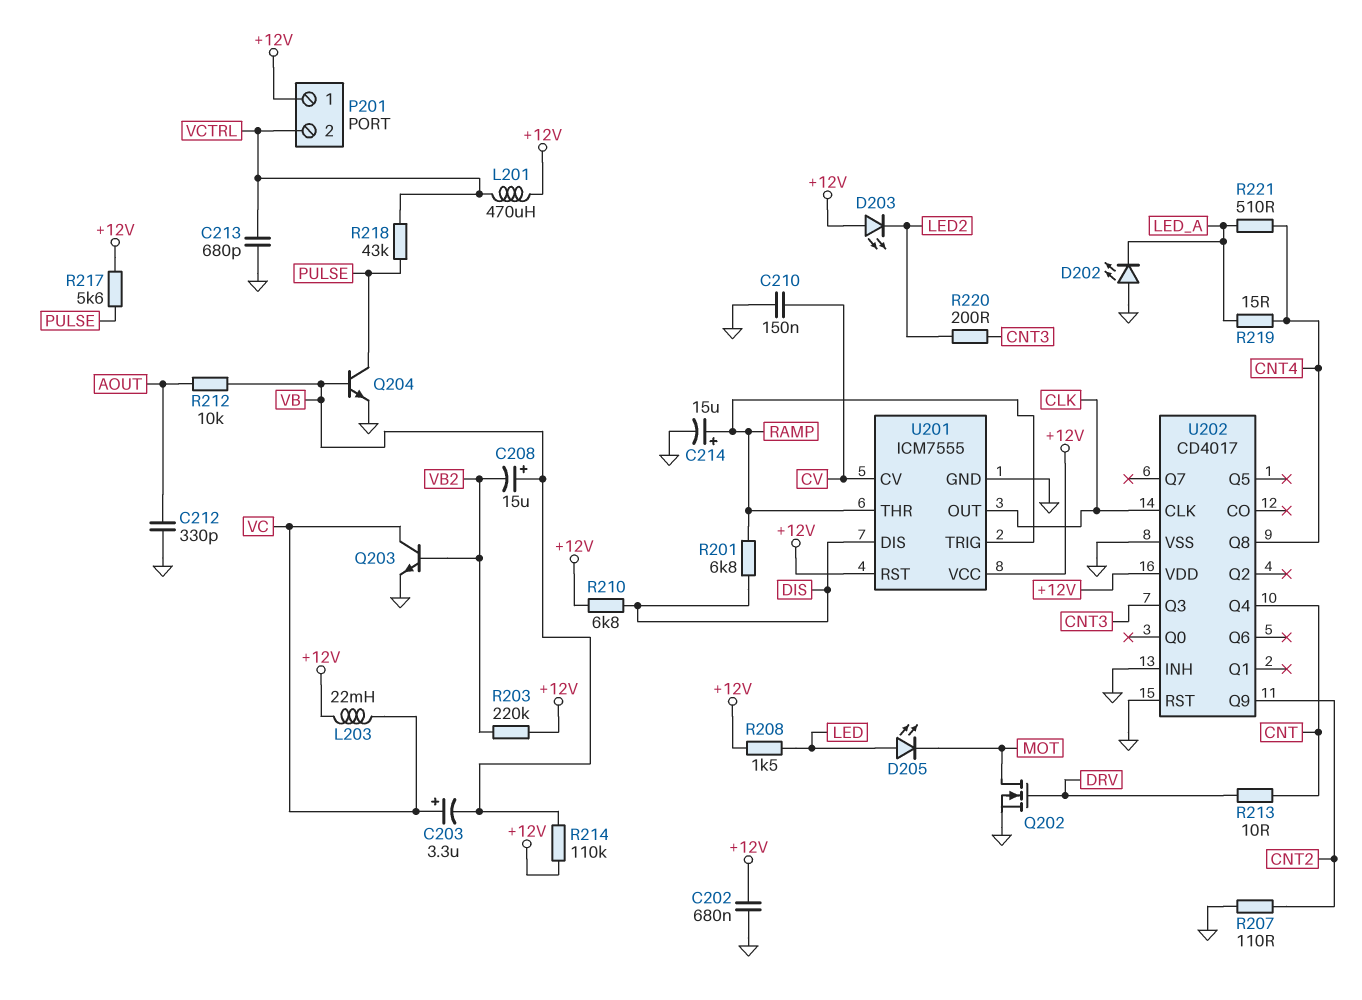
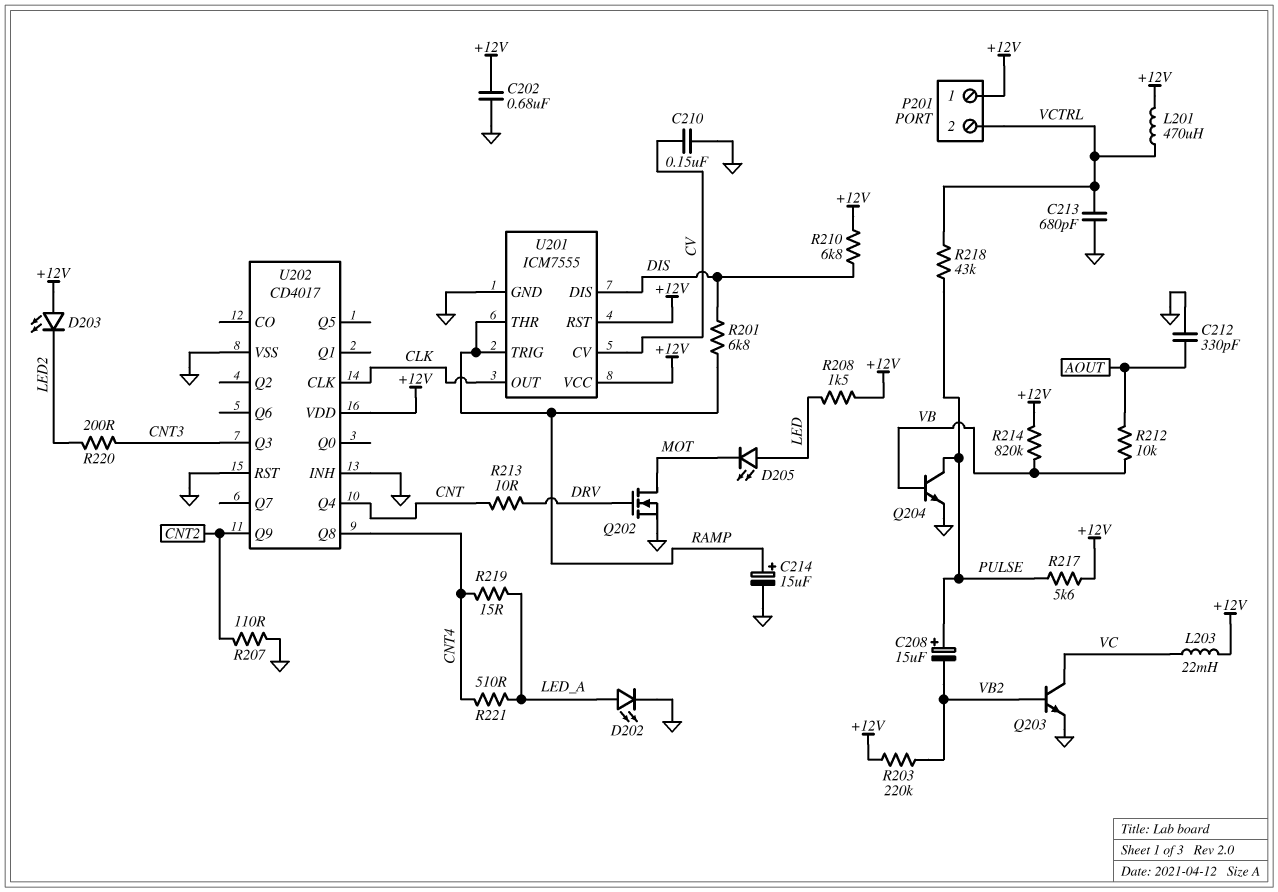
C203: 3.3uF (plus VC, minus VB) -> none
C208: 15uF (plus VB, minus VB2) -> 15uF (plus PULSE, minus VB2)
D202: LED (A GND, K LED_A) -> LED (A LED_A, K GND)
R214: 110k (+12V, VB) -> 820k (+12V, VB)

